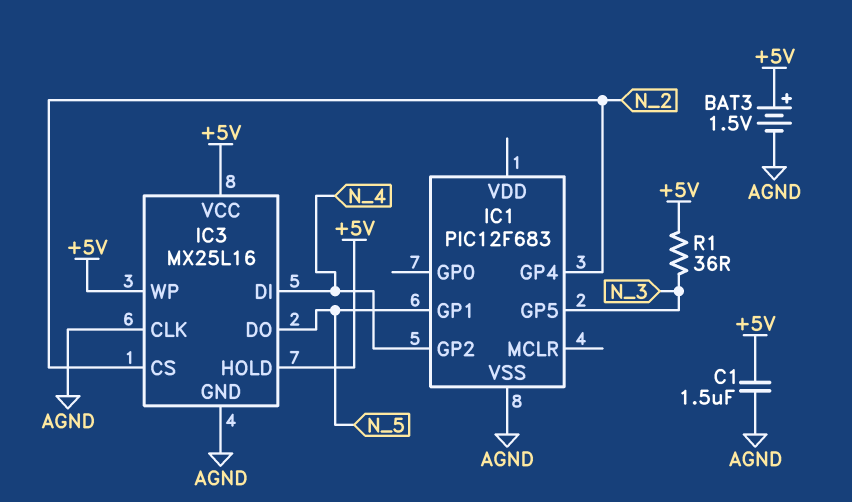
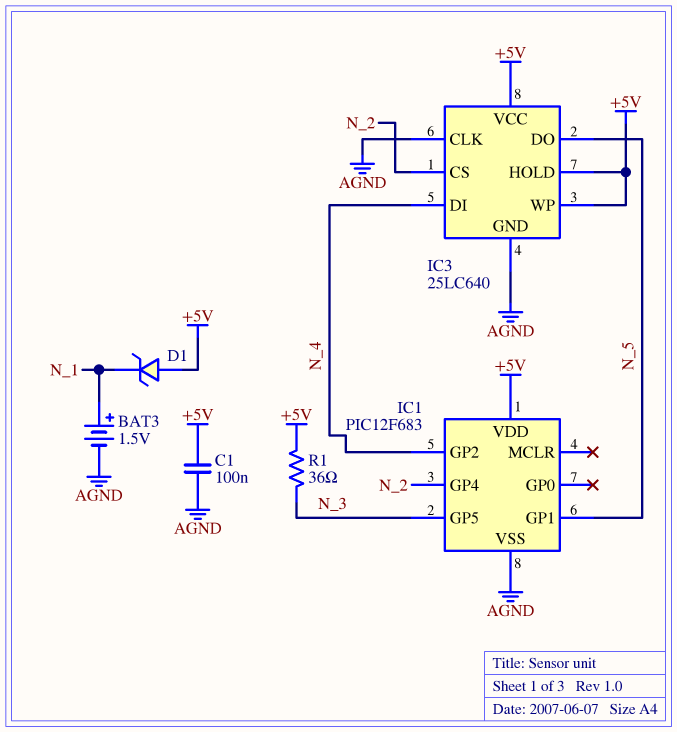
BAT3: 1.5V (plus +5V, minus AGND) -> 1.5V (plus N_1, minus AGND)
C1: 1.5uF (+5V, AGND) -> 100nF (+5V, AGND)
D1: none -> zener (A +5V, K N_1)
IC1 pin VDD: none -> +5V
IC3: MX25L16 -> 25LC640

